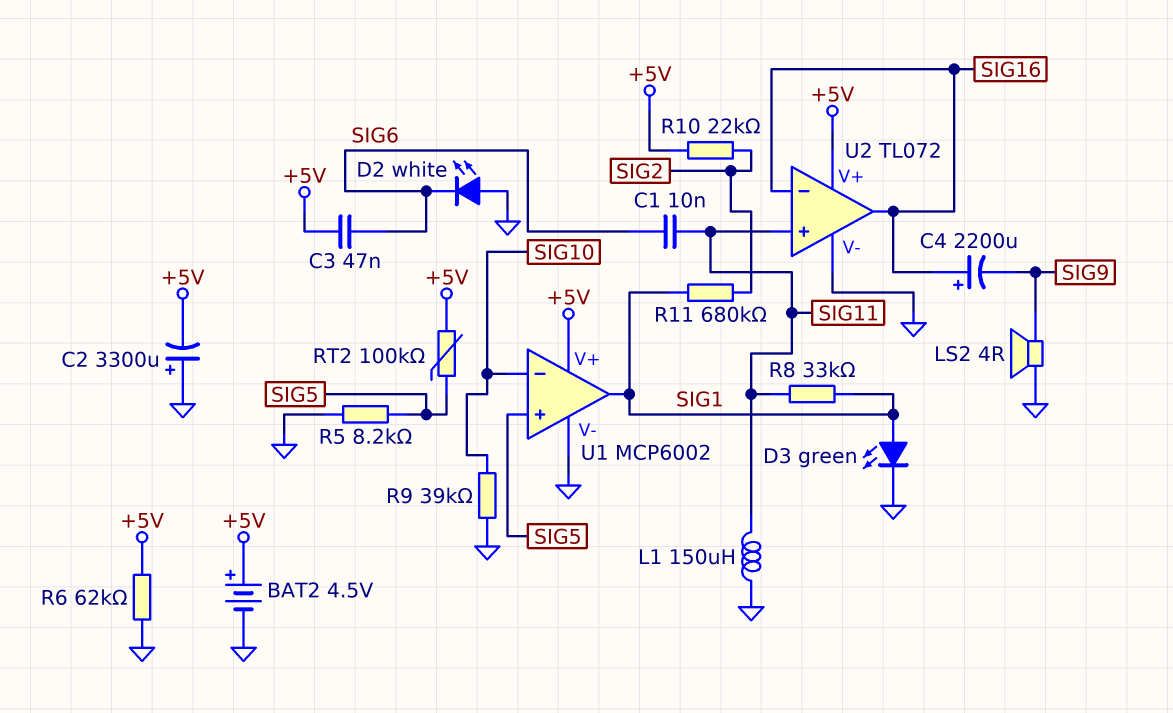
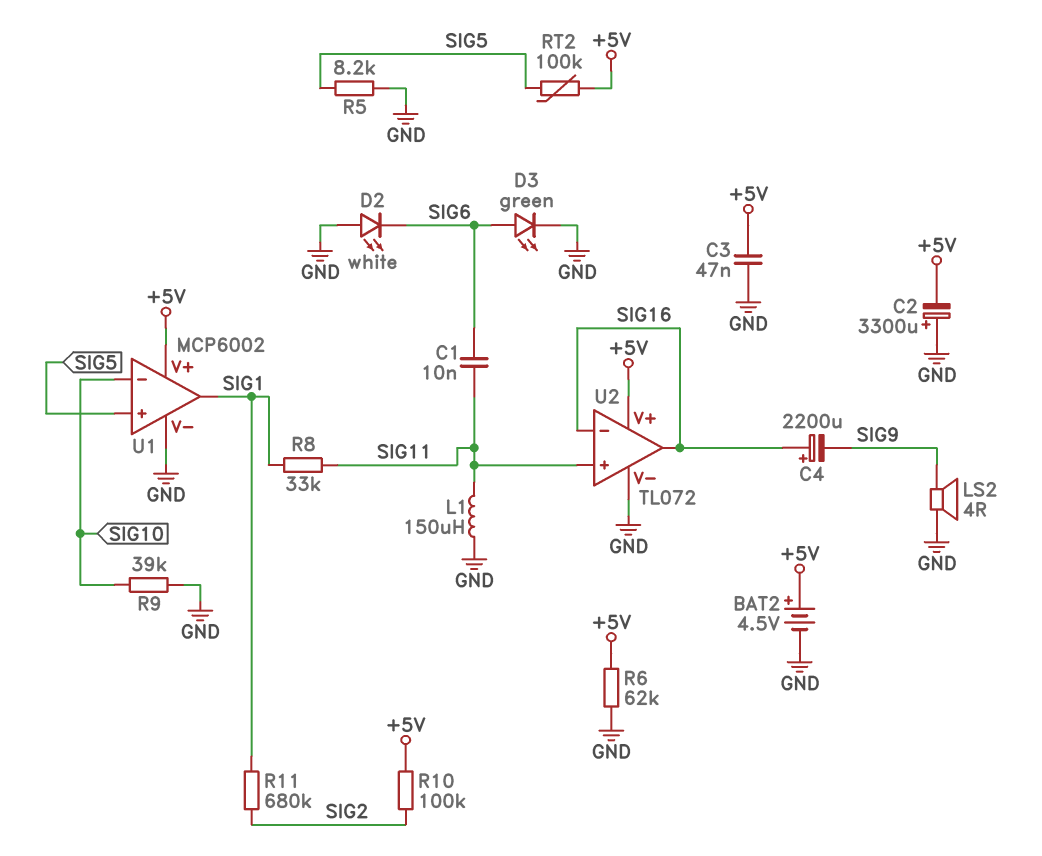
C3: 47nF (+5V, SIG6) -> 47nF (+5V, GND)
D3: LED green (A SIG1, K GND) -> LED green (A SIG6, K GND)
R10: 22k (+5V, SIG2) -> 100k (+5V, SIG2)

